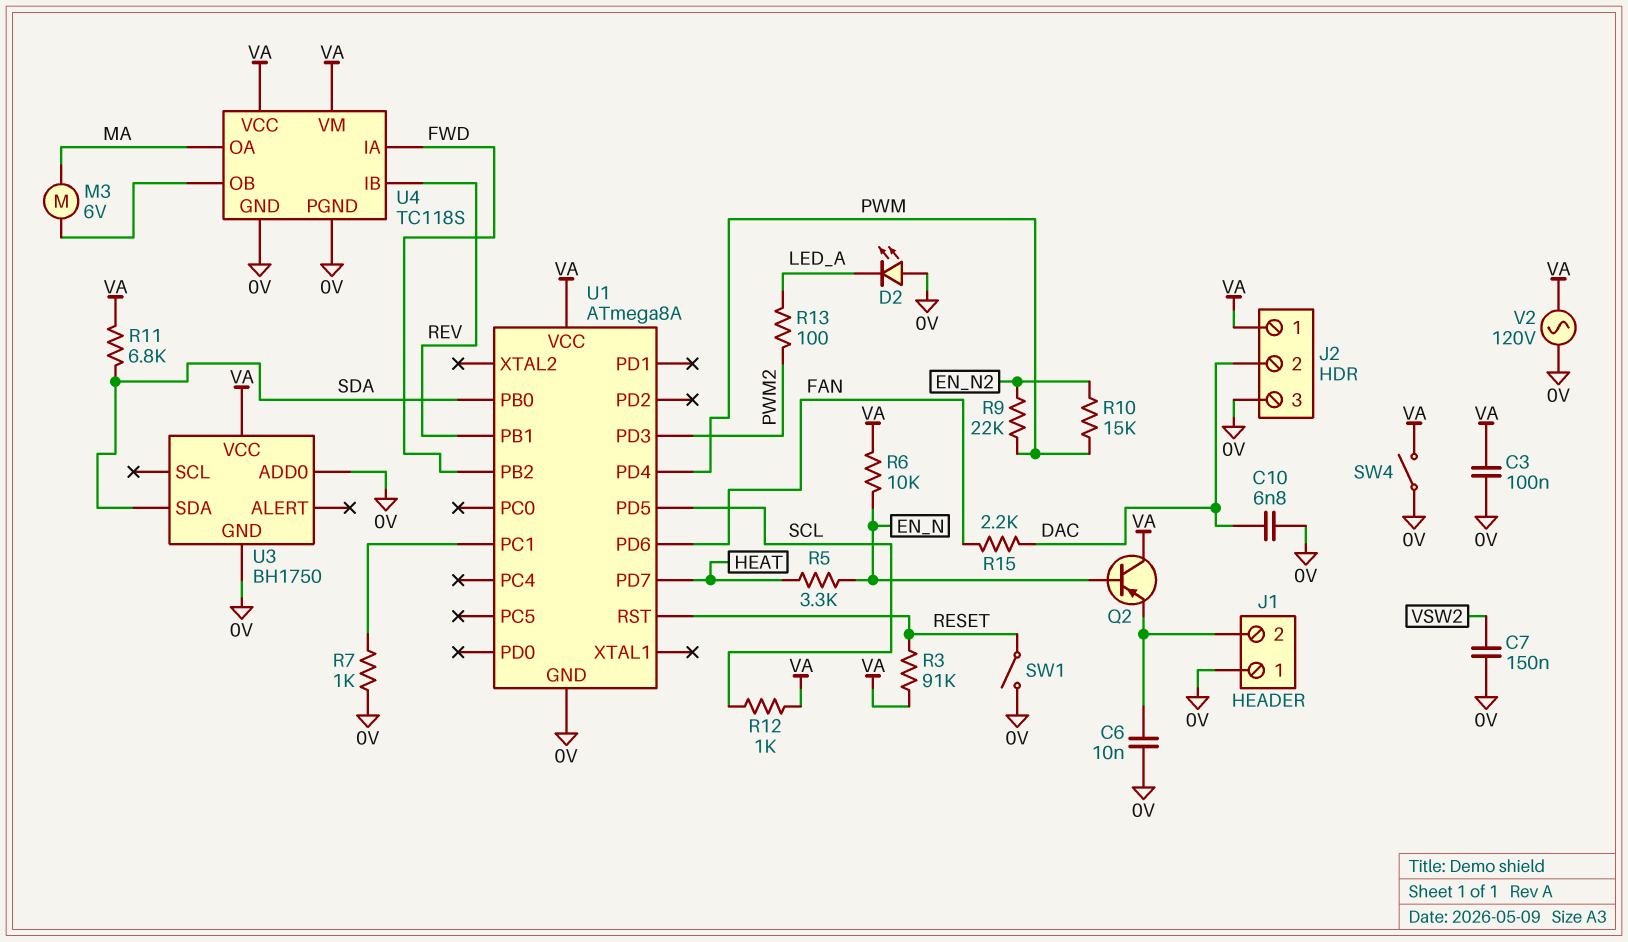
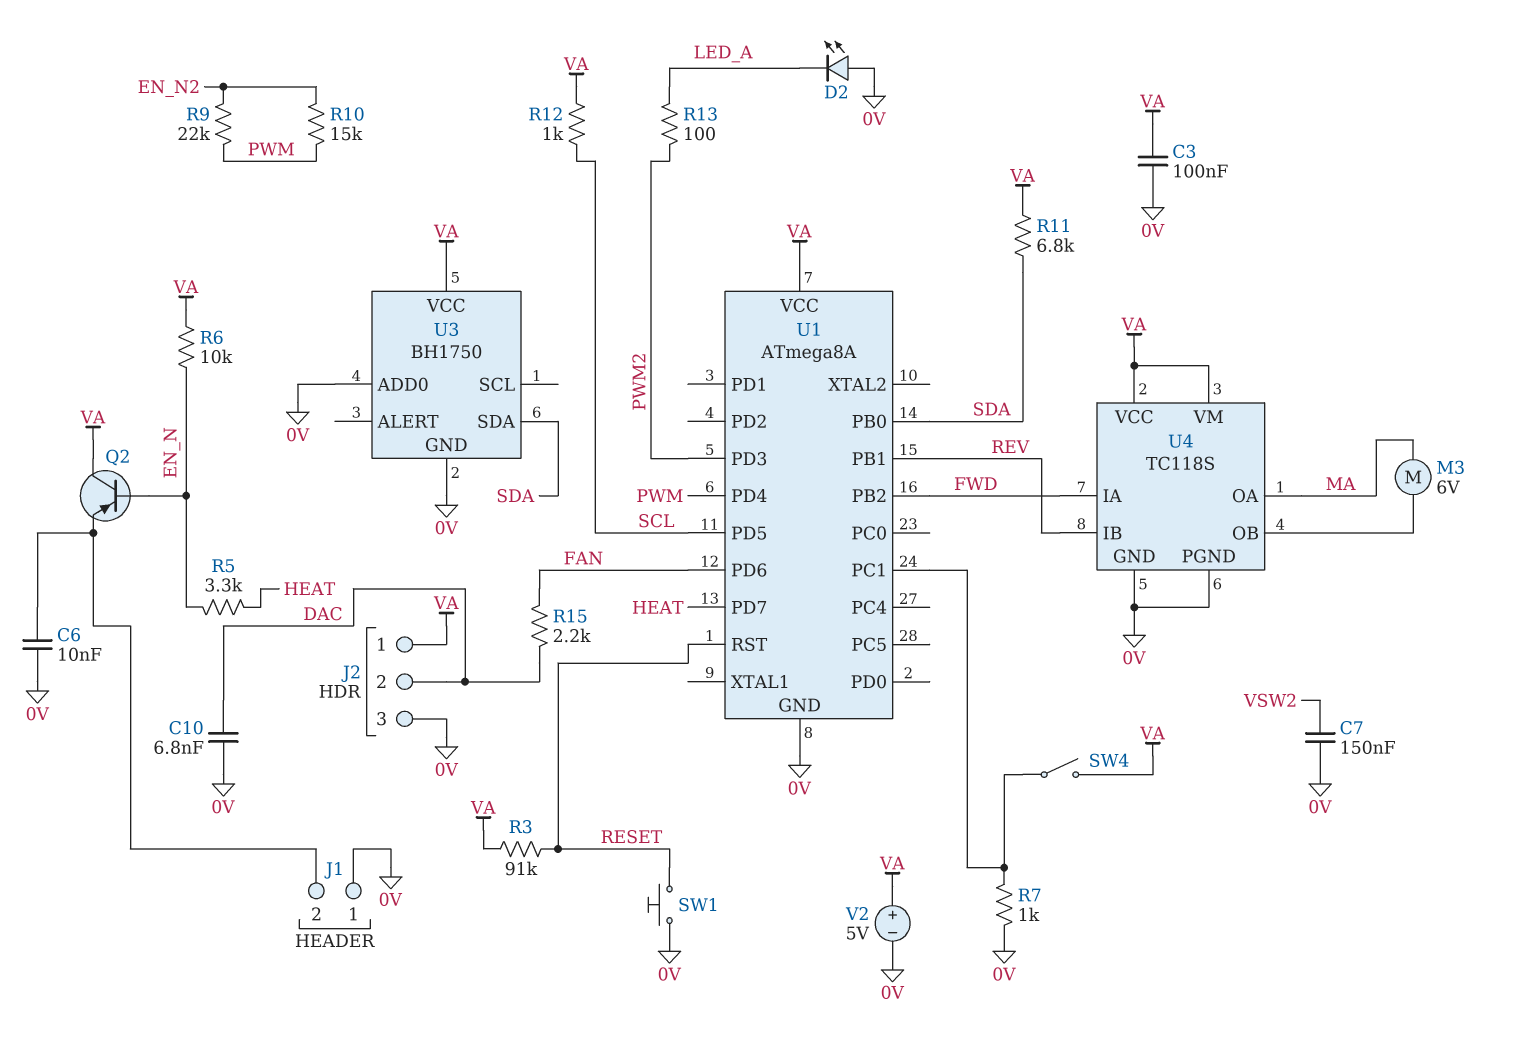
SW1: switch (0V, RESET) -> button (0V, RESET)
SW4: switch (0V, VA) -> switch (U1/PC1, VA)
V2: AC 120V (0V, VA) -> 5V (plus VA, minus 0V)

